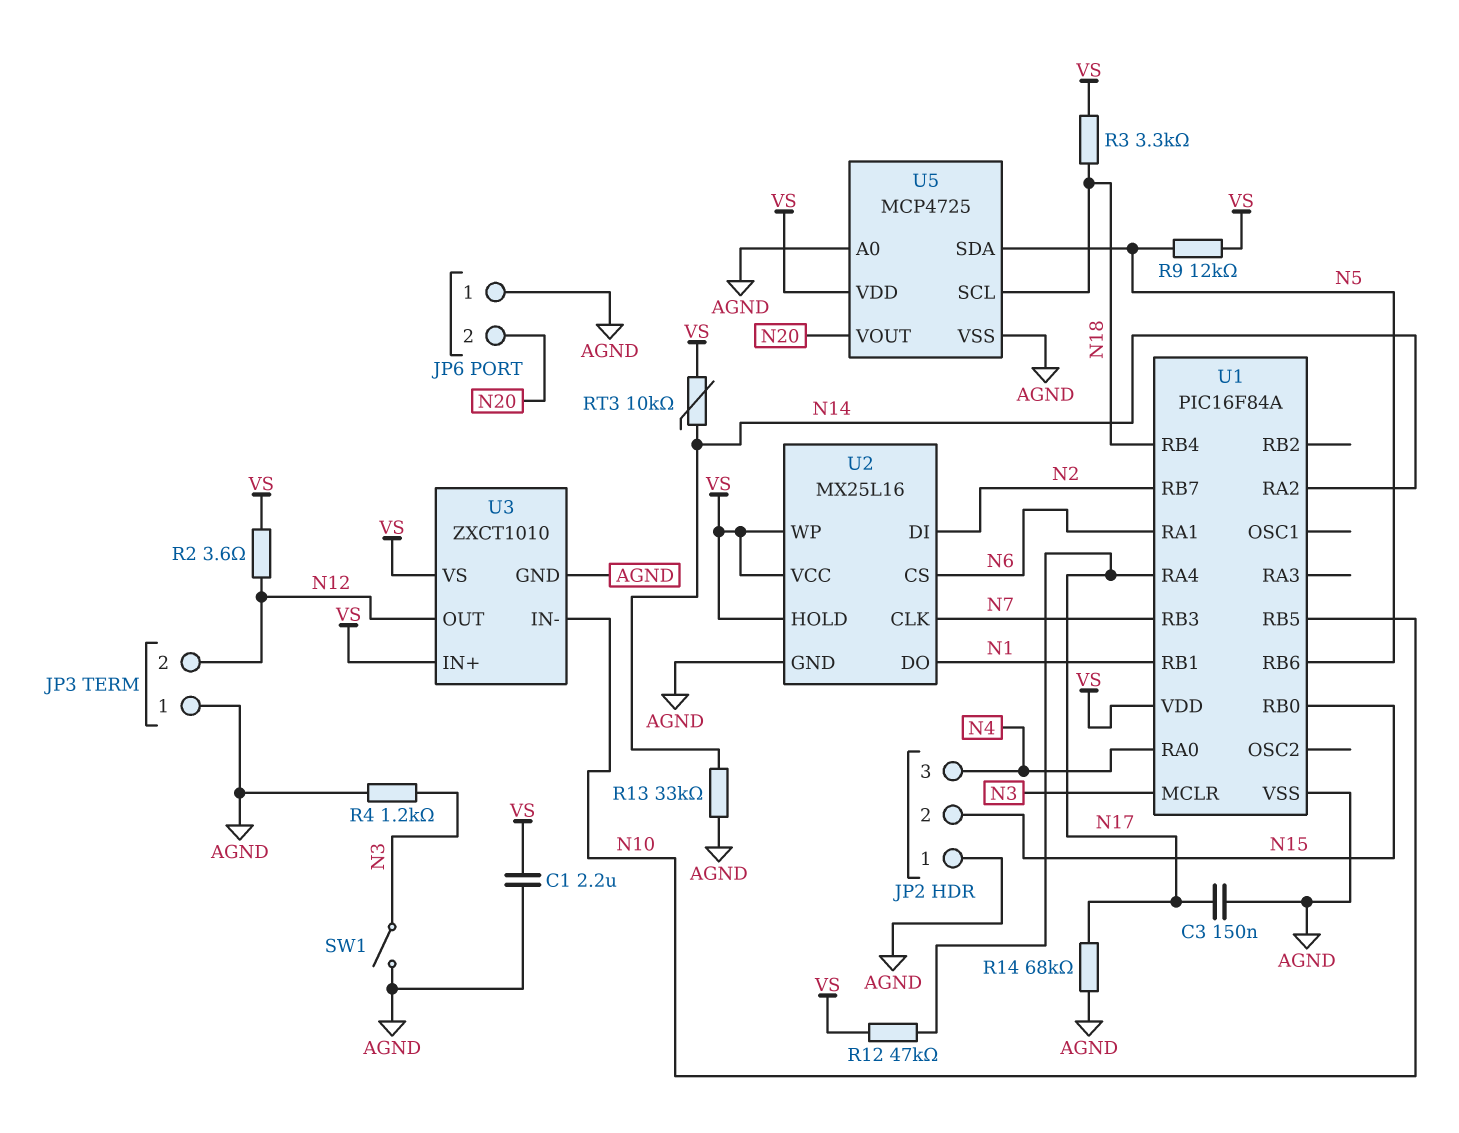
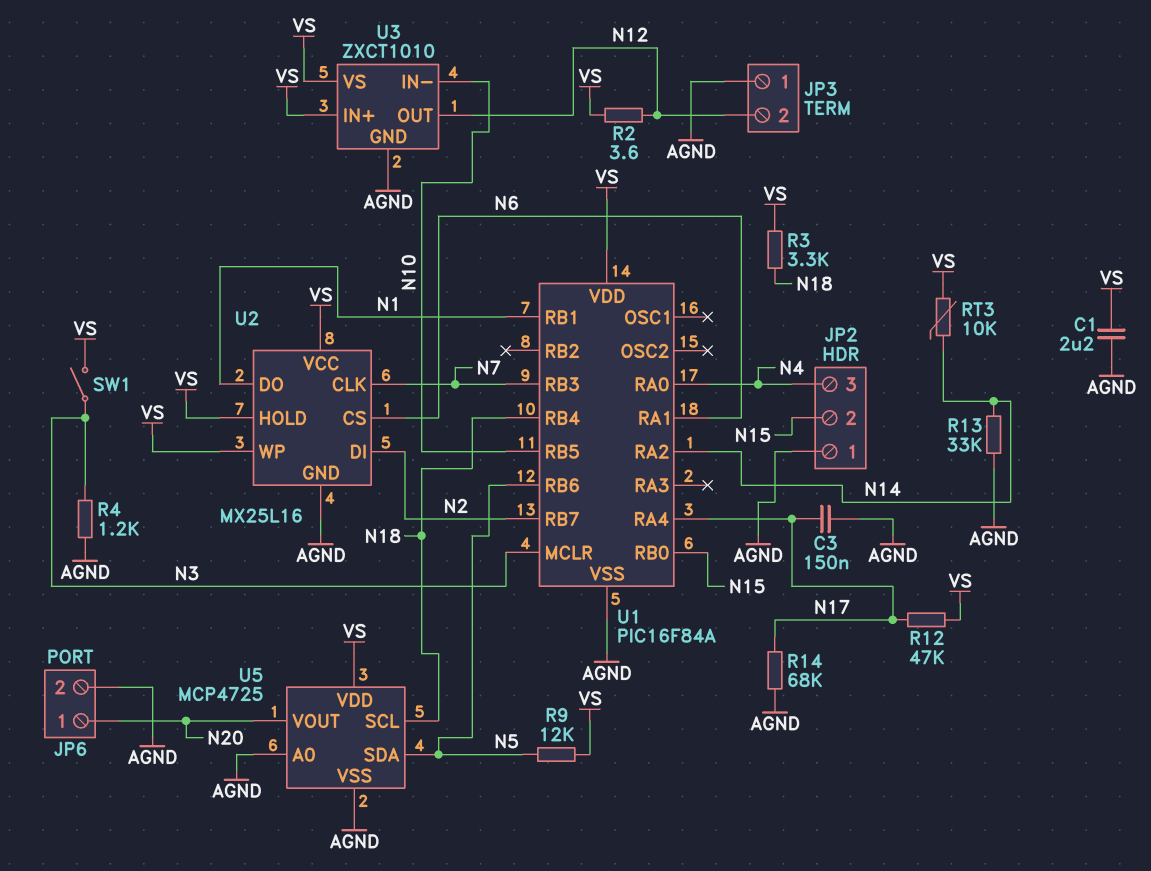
JP6 pin 1: AGND -> N20
JP6 pin 2: N20 -> AGND
SW1: switch (AGND, N3) -> switch (N3, VS)

